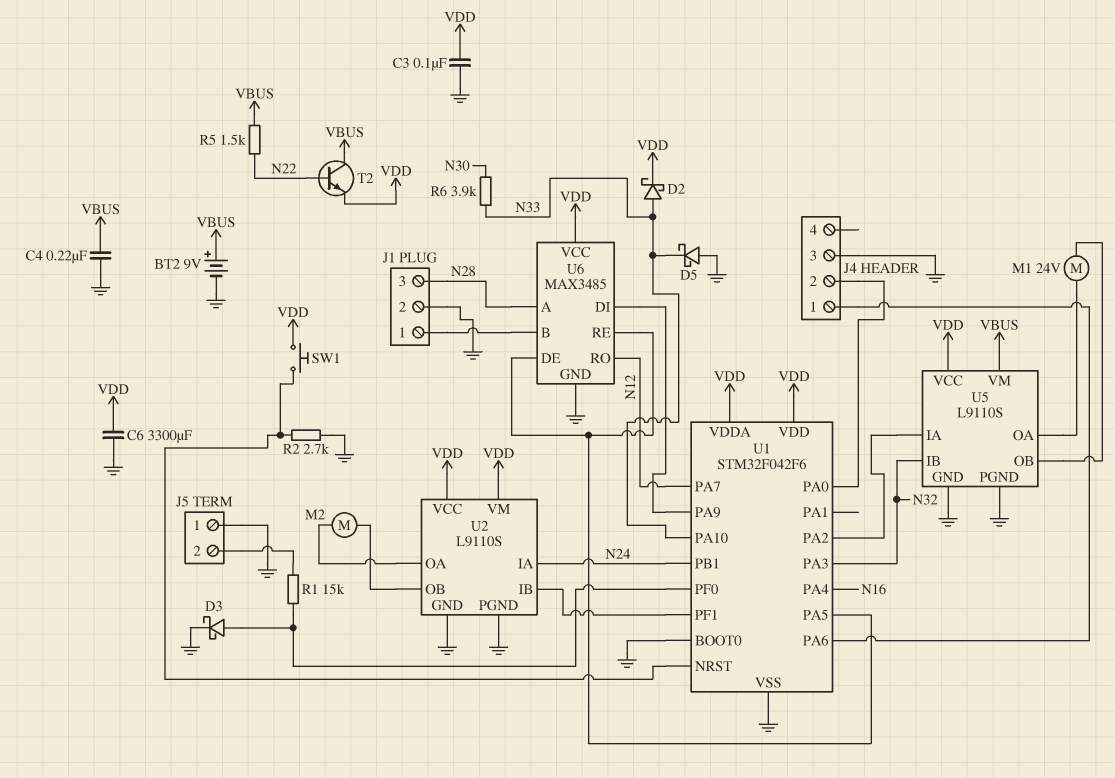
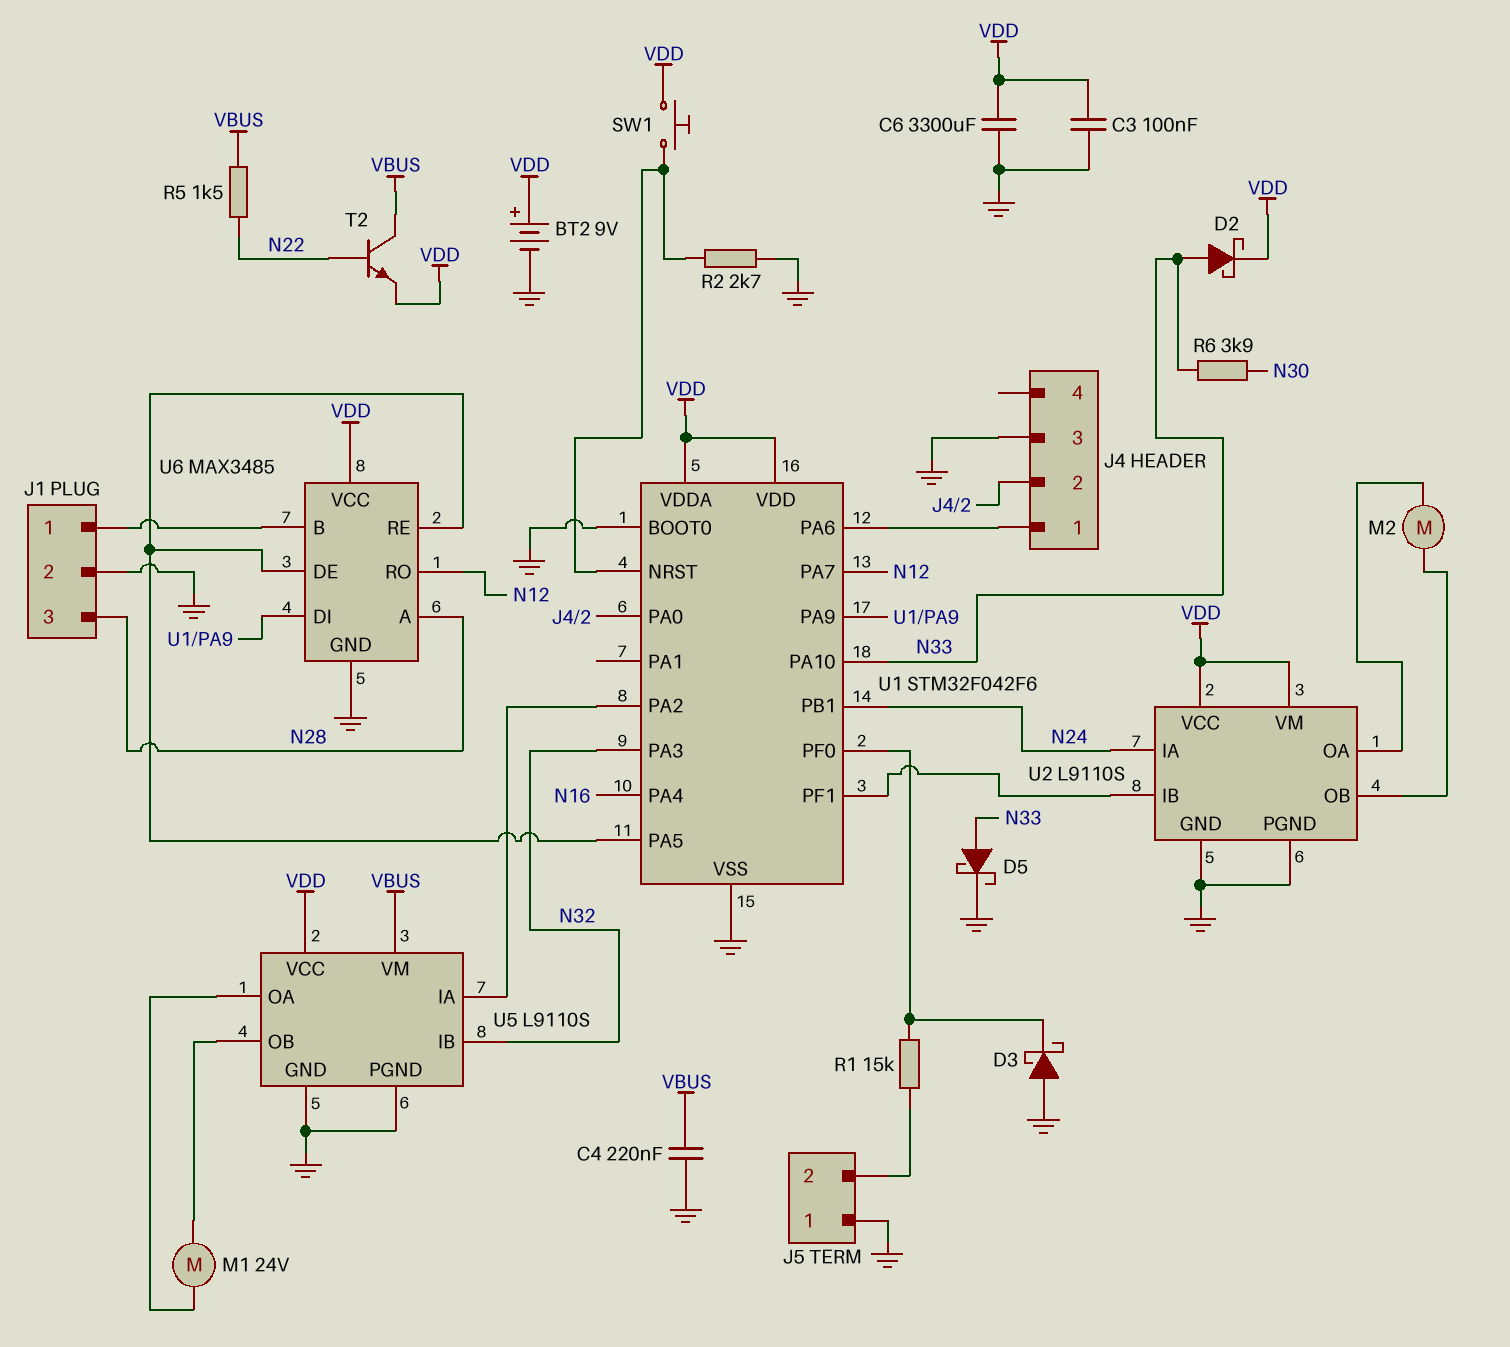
BT2: 9V (plus VBUS, minus GND) -> 9V (plus VDD, minus GND)
D3: schottky (A U1/PF0, K GND) -> schottky (A GND, K U1/PF0)
D5: schottky (A GND, K N33) -> schottky (A N33, K GND)

